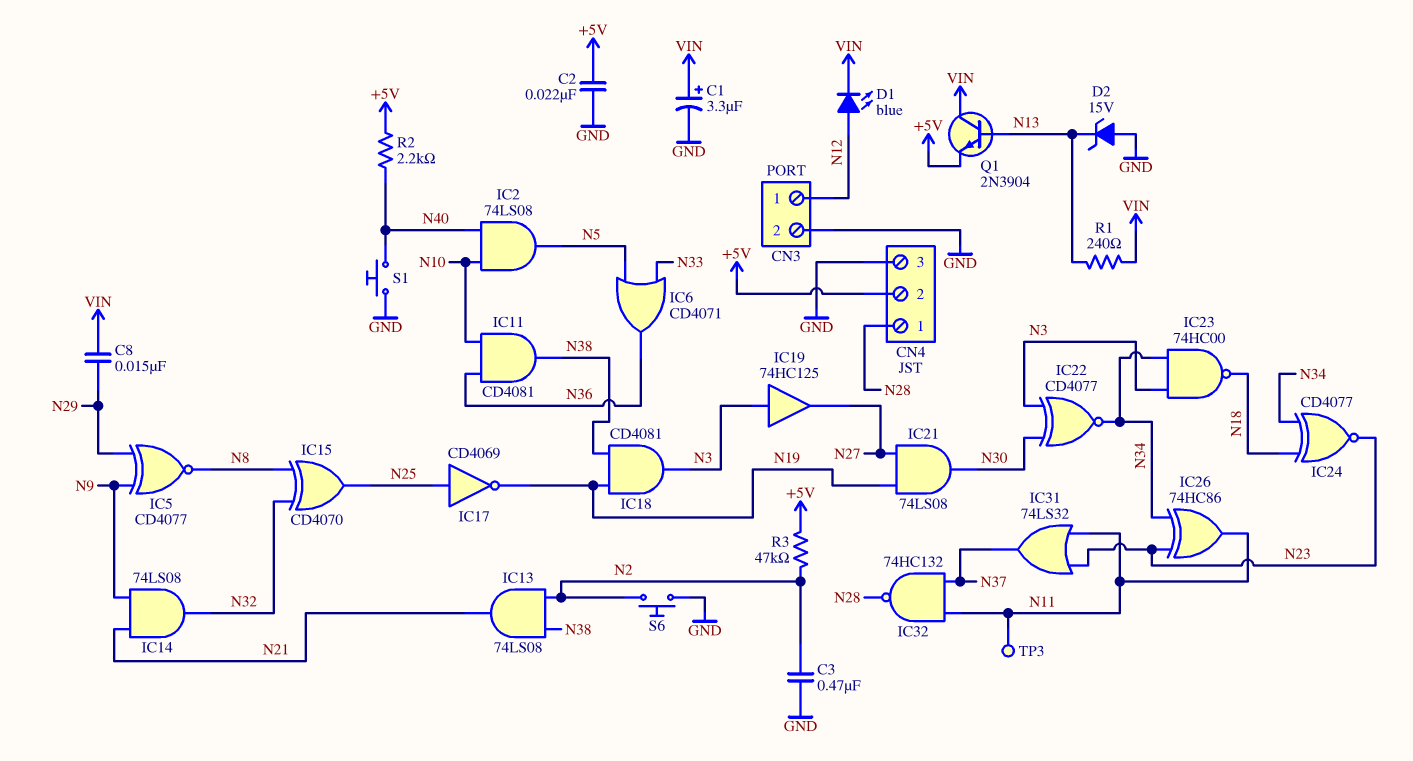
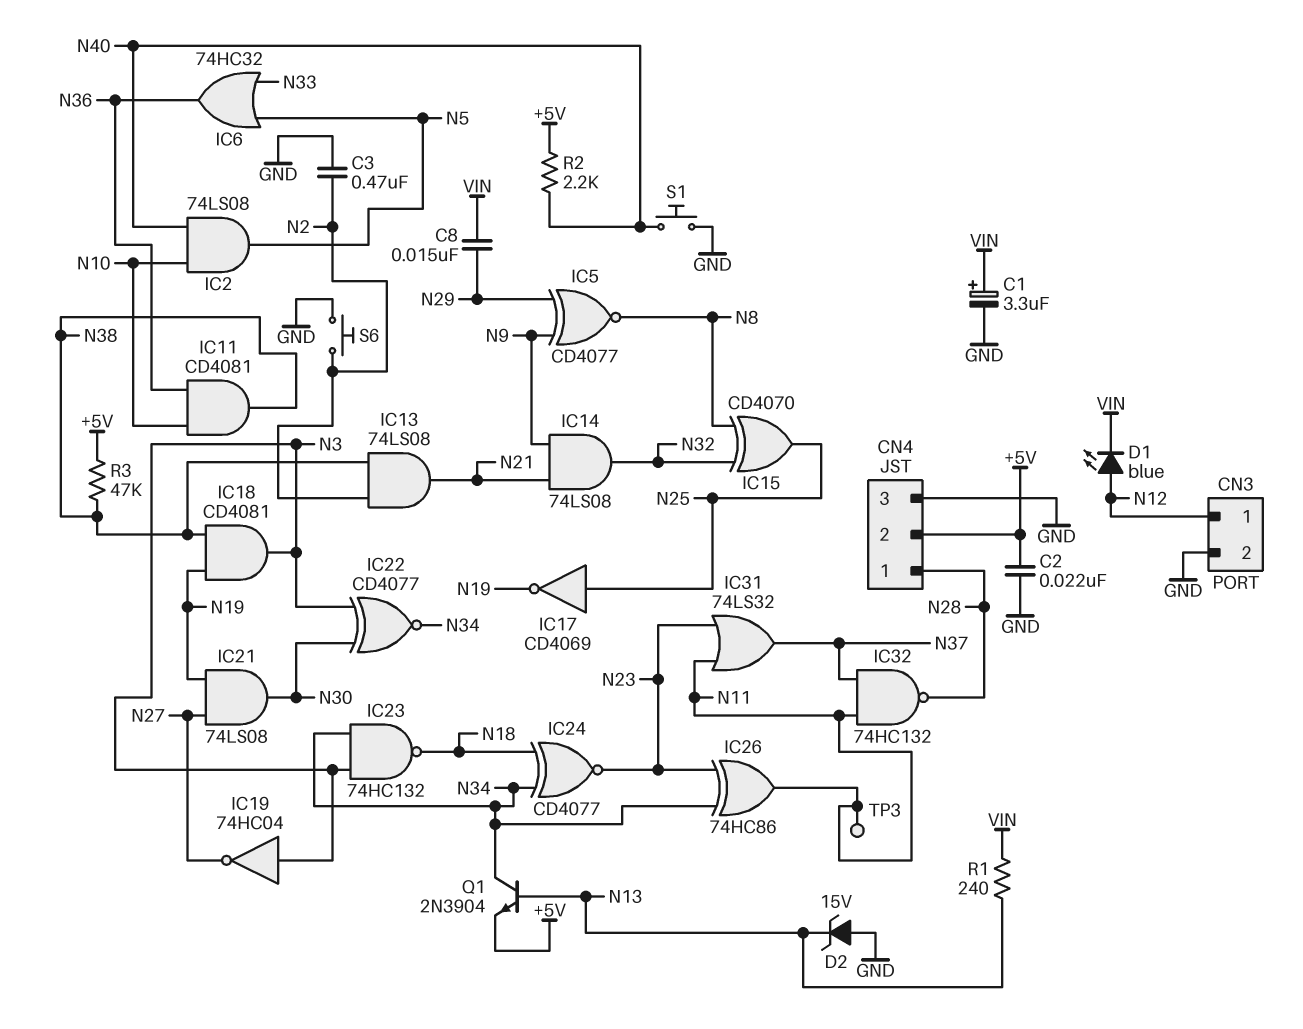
IC6: OR CD4071 (in N5, in N33, out N36) -> OR 74HC32 (in N5, in N33, out N36)
IC19: buffer 74HC125 (in N3, out N27) -> NOT 74HC04 (in N3, out N27)
IC23: NAND 74HC00 (in N3, in N34, out N18) -> NAND 74HC132 (in N3, in N34, out N18)
Q1: NPN 2N3904 (B N13, C VIN, E +5V) -> NPN 2N3904 (B N13, C N34, E +5V)
R3: 47k (+5V, N2) -> 47k (+5V, N38)

